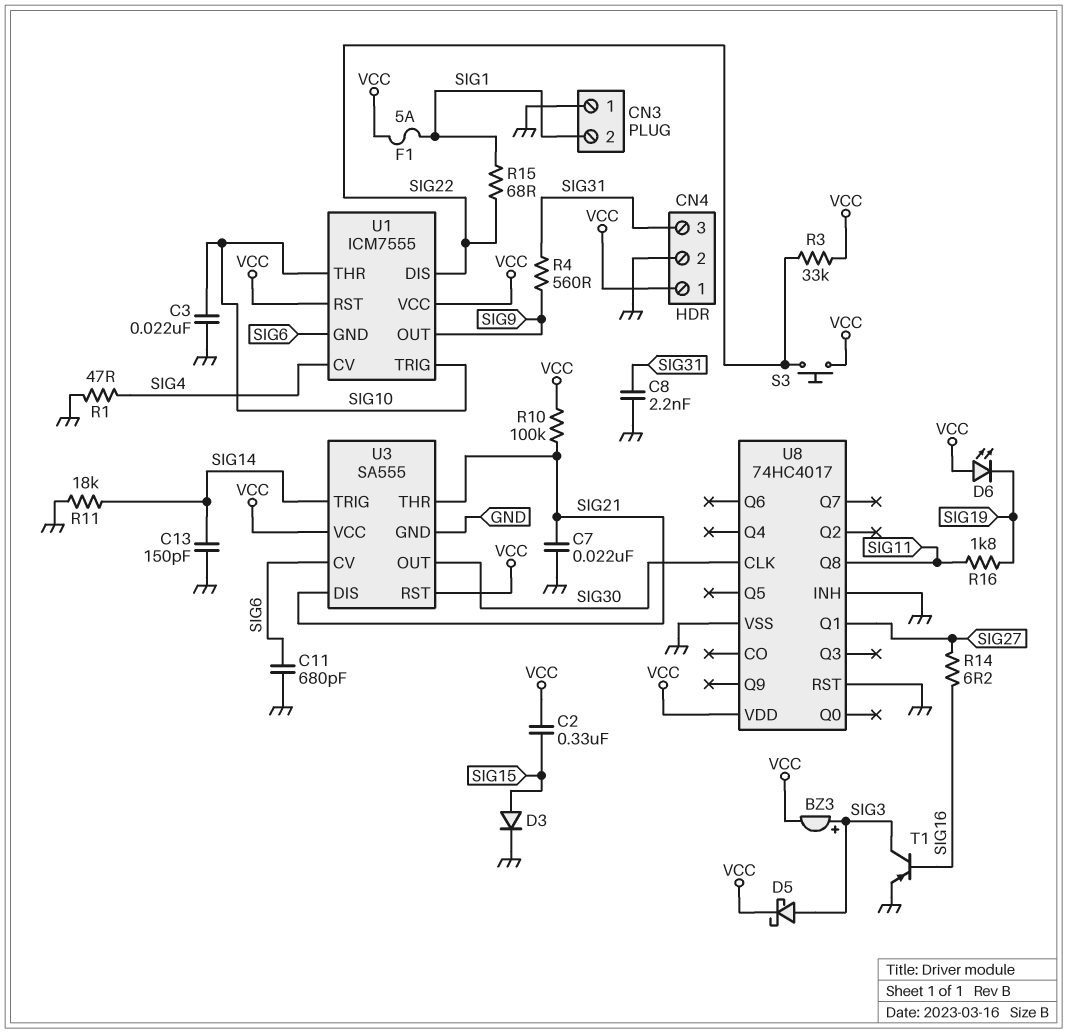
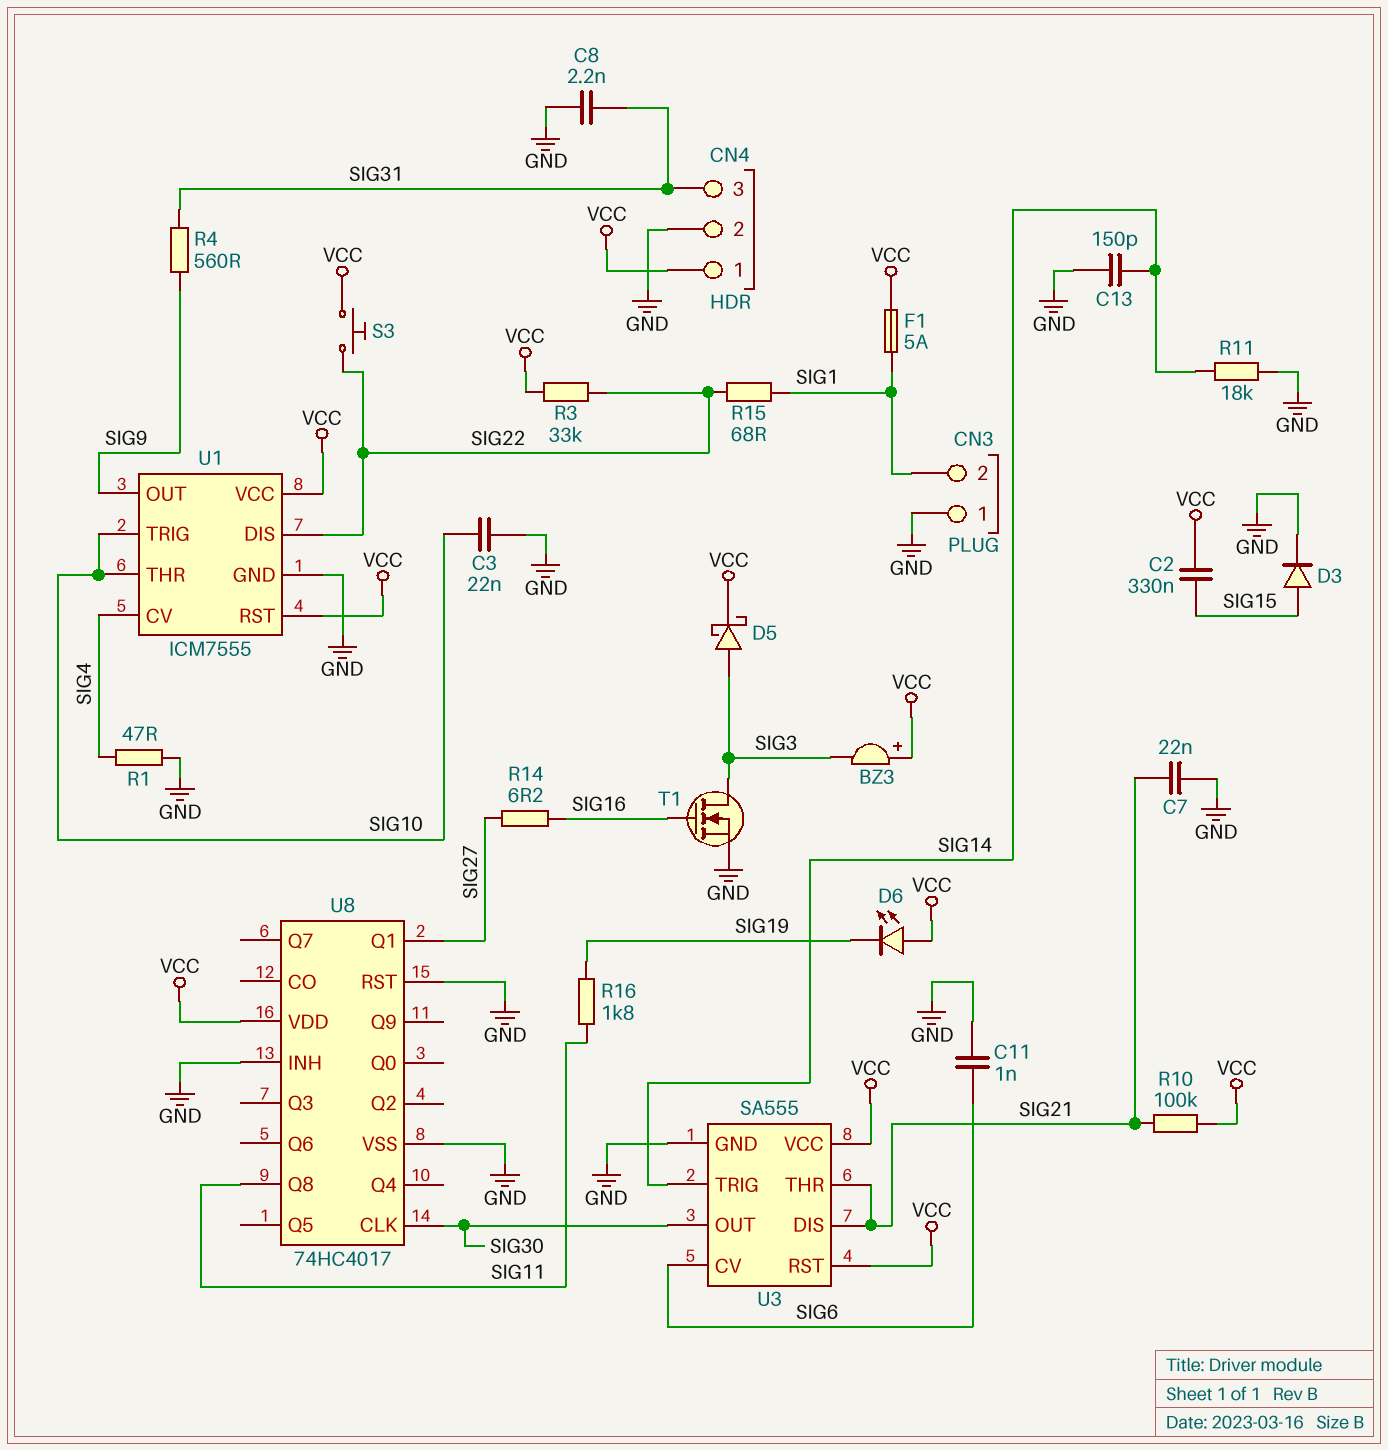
BZ3: buzzer (plus SIG3, minus VCC) -> buzzer (plus VCC, minus SIG3)
C11: 680pF (GND, SIG6) -> 1nF (GND, SIG6)
T1: PNP (B SIG16, C SIG3, E GND) -> NMOS (G SIG16, D SIG3, S GND)
U1 pin GND: SIG6 -> GND

